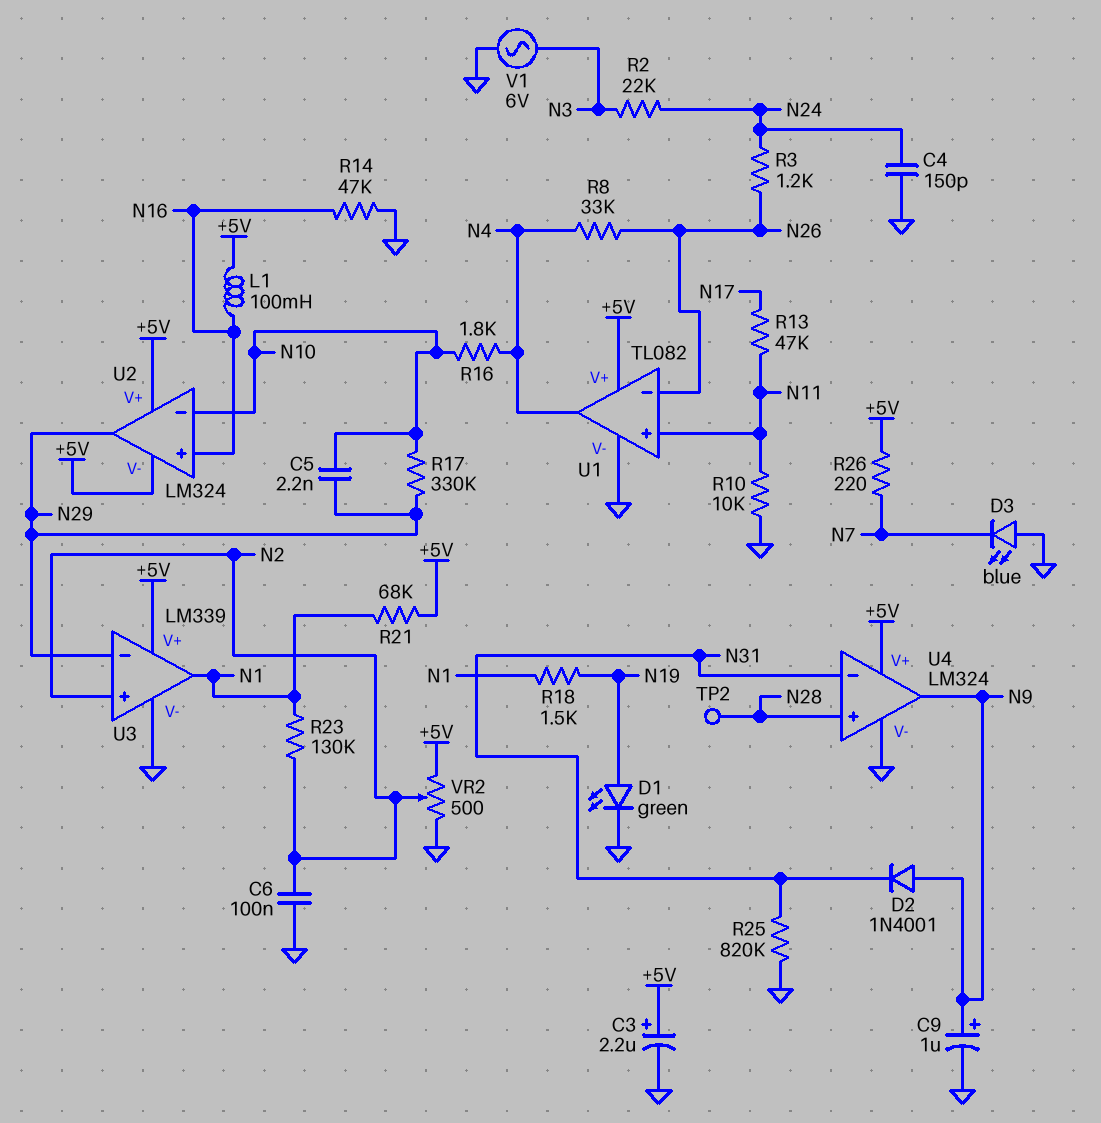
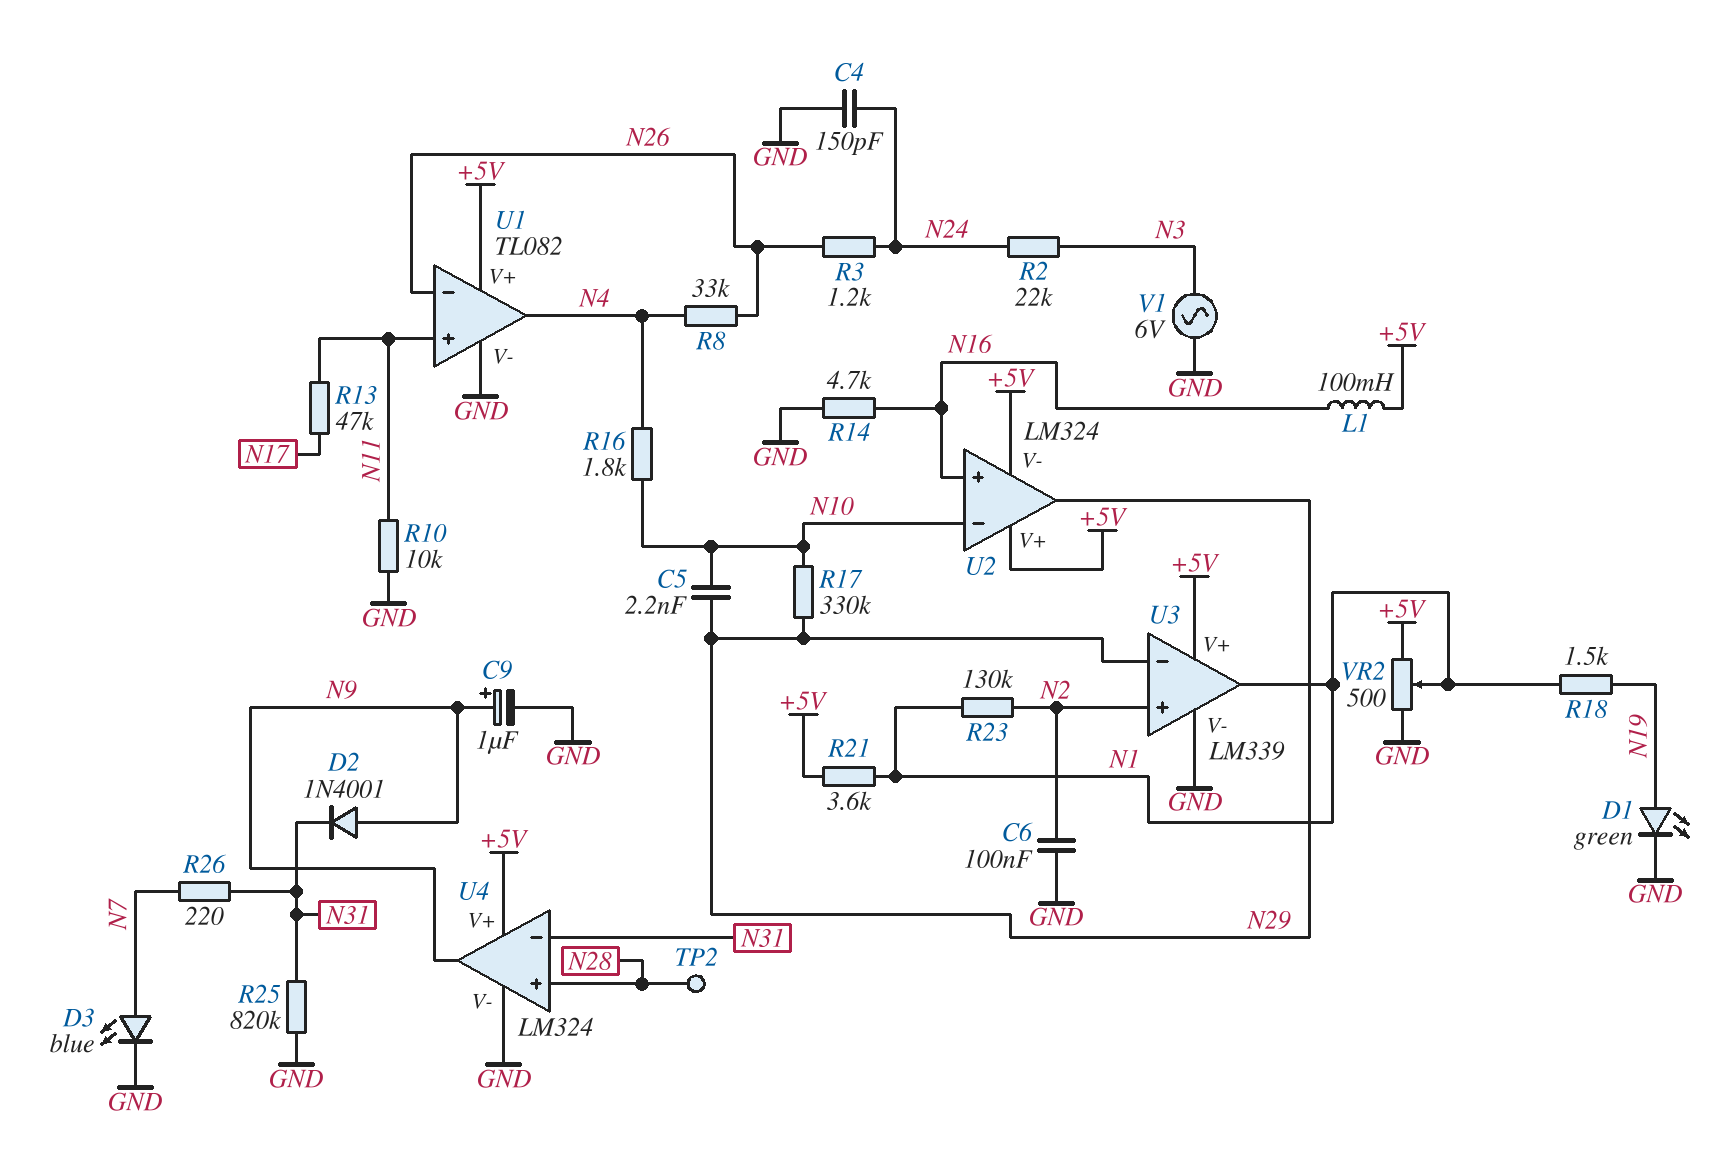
C3: 2.2uF (plus +5V, minus GND) -> none
D3: LED blue (A GND, K N7) -> LED blue (A N7, K GND)
R14: 47k (GND, N16) -> 4.7k (GND, N16)
R21: 68k (+5V, N1) -> 3.6k (+5V, N1)
R26: 220 (+5V, N7) -> 220 (N7, N31)
VR2: 500 (+5V, GND, wiper N2) -> 500 (+5V, GND, wiper N1)

